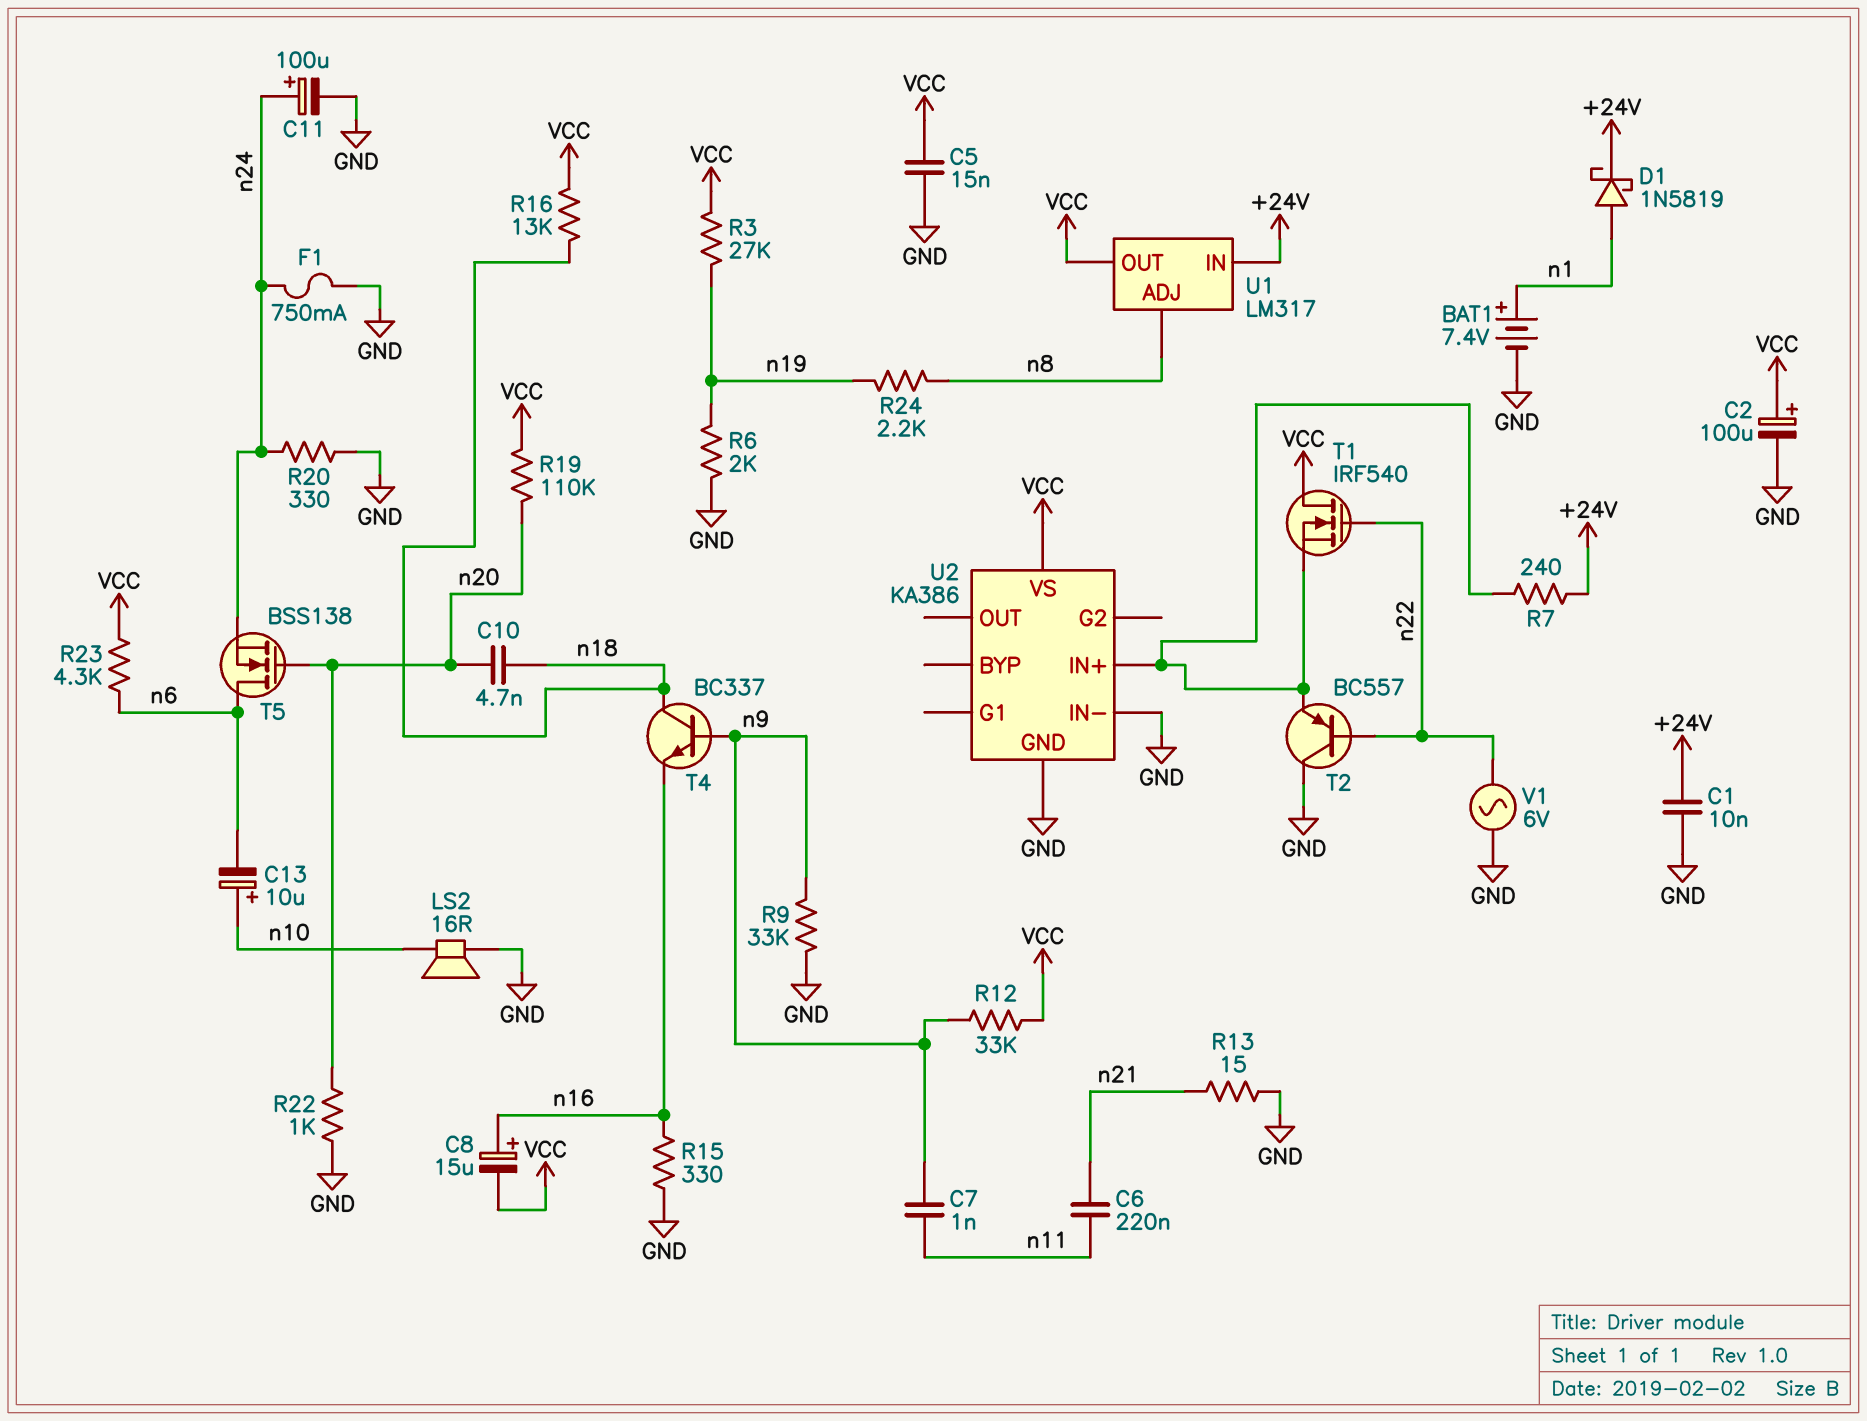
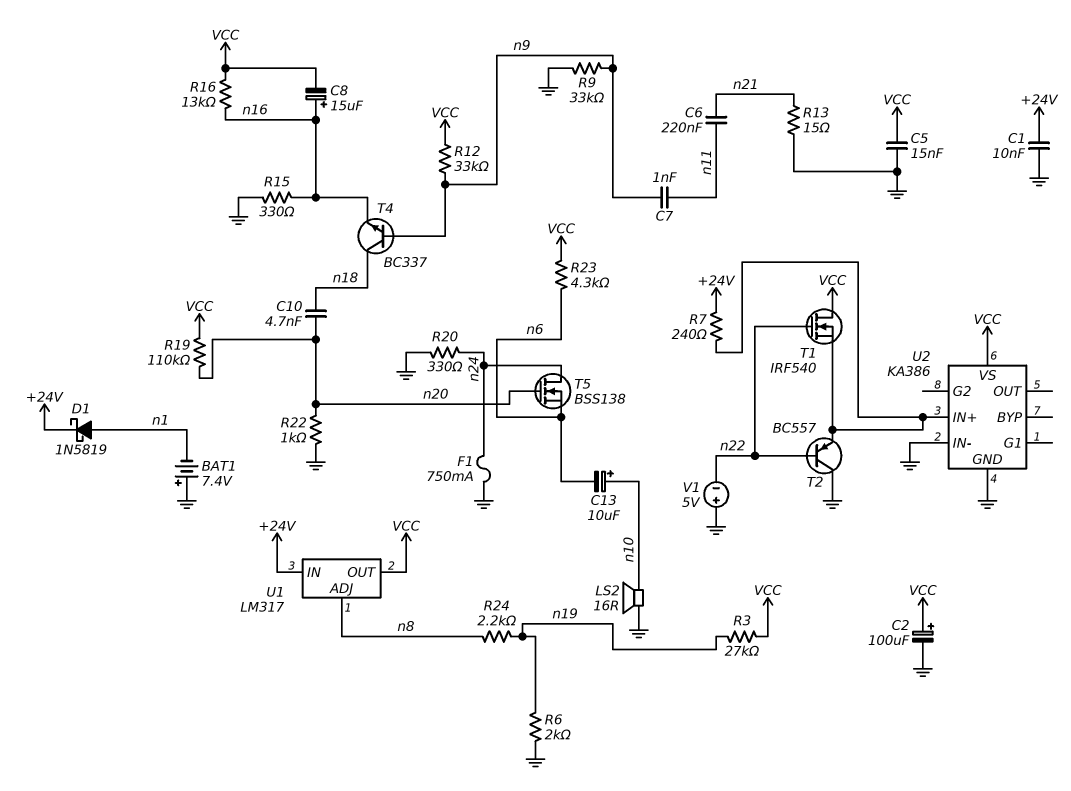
BAT1: 7.4V (plus n1, minus GND) -> 7.4V (plus GND, minus n1)
C11: 100uF (plus n24, minus GND) -> none
R16: 13k (VCC, n18) -> 13k (VCC, n16)
T5: NMOS BSS138 (G n20, D n6, S n24) -> NMOS BSS138 (G n20, D n24, S n6)
V1: AC 6V (GND, n22) -> 5V (plus GND, minus n22)

